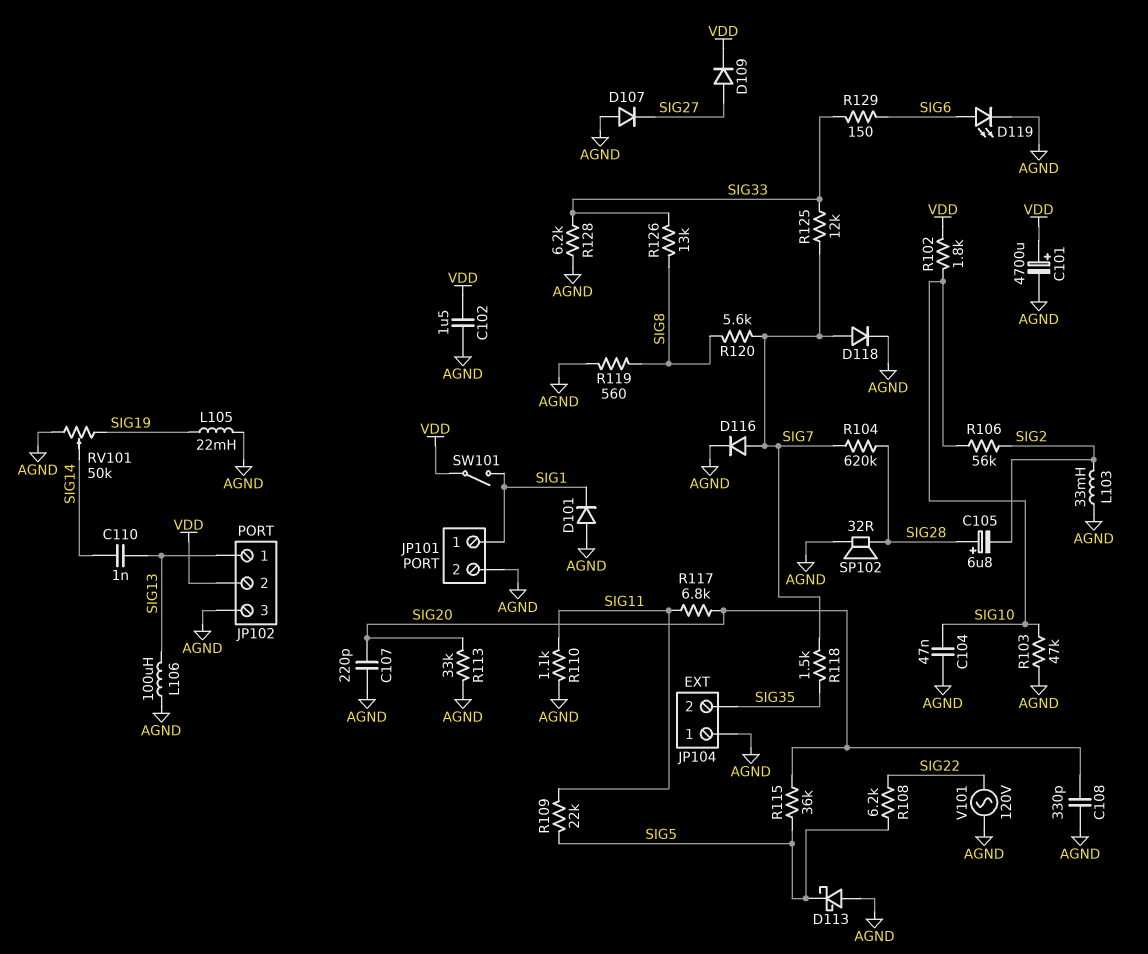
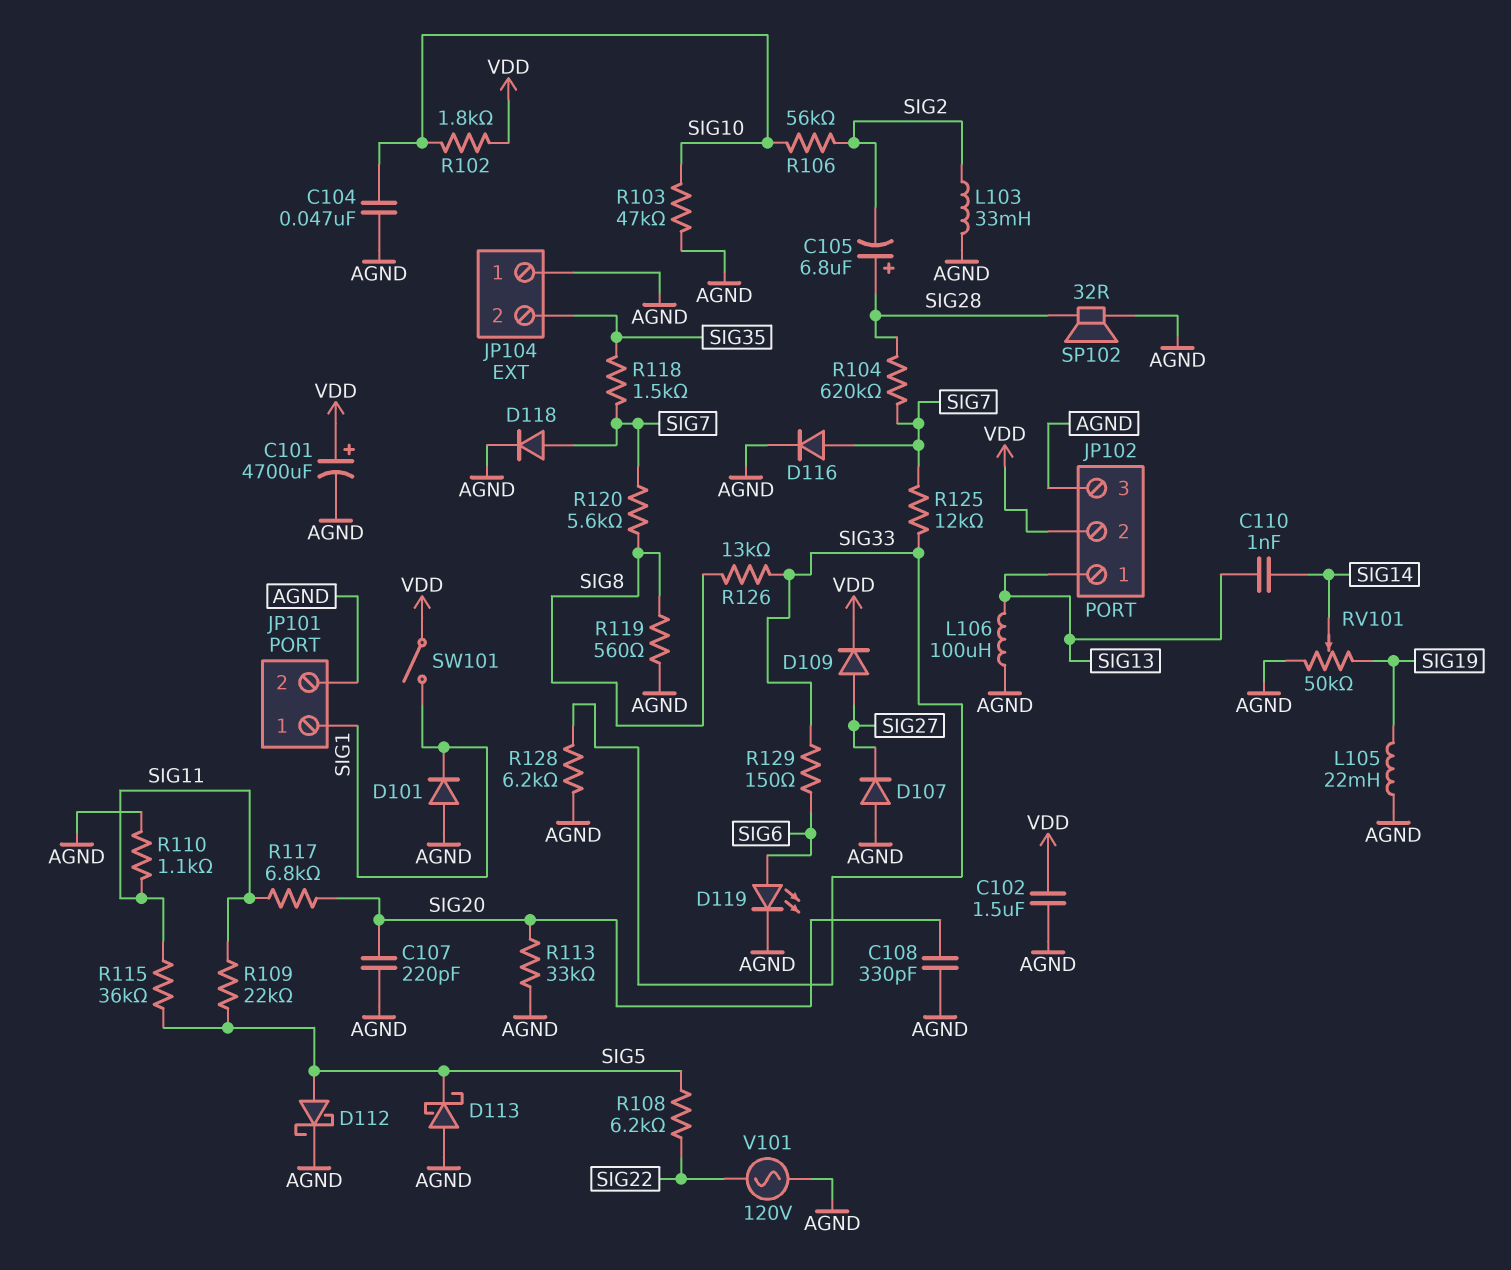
D112: none -> schottky (A SIG5, K AGND)
R115: 36k (SIG5, SIG20) -> 36k (SIG5, SIG11)

